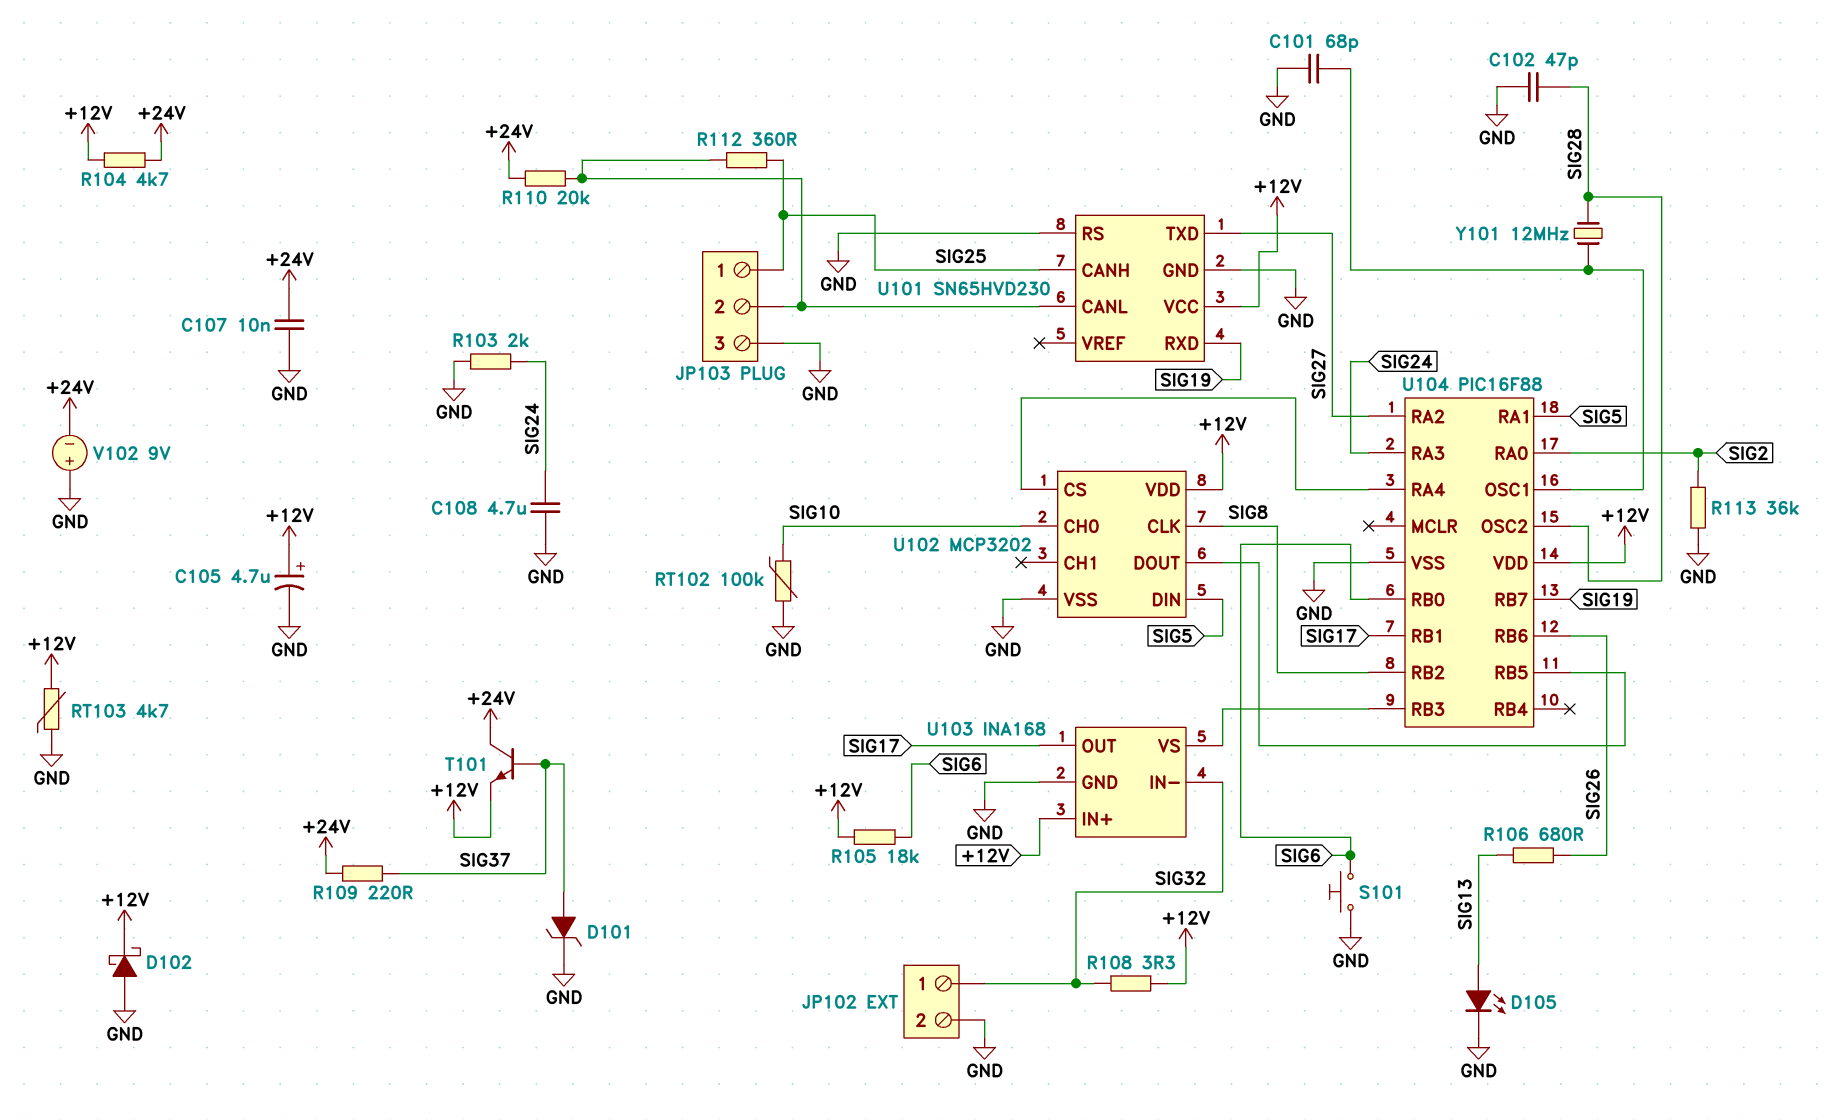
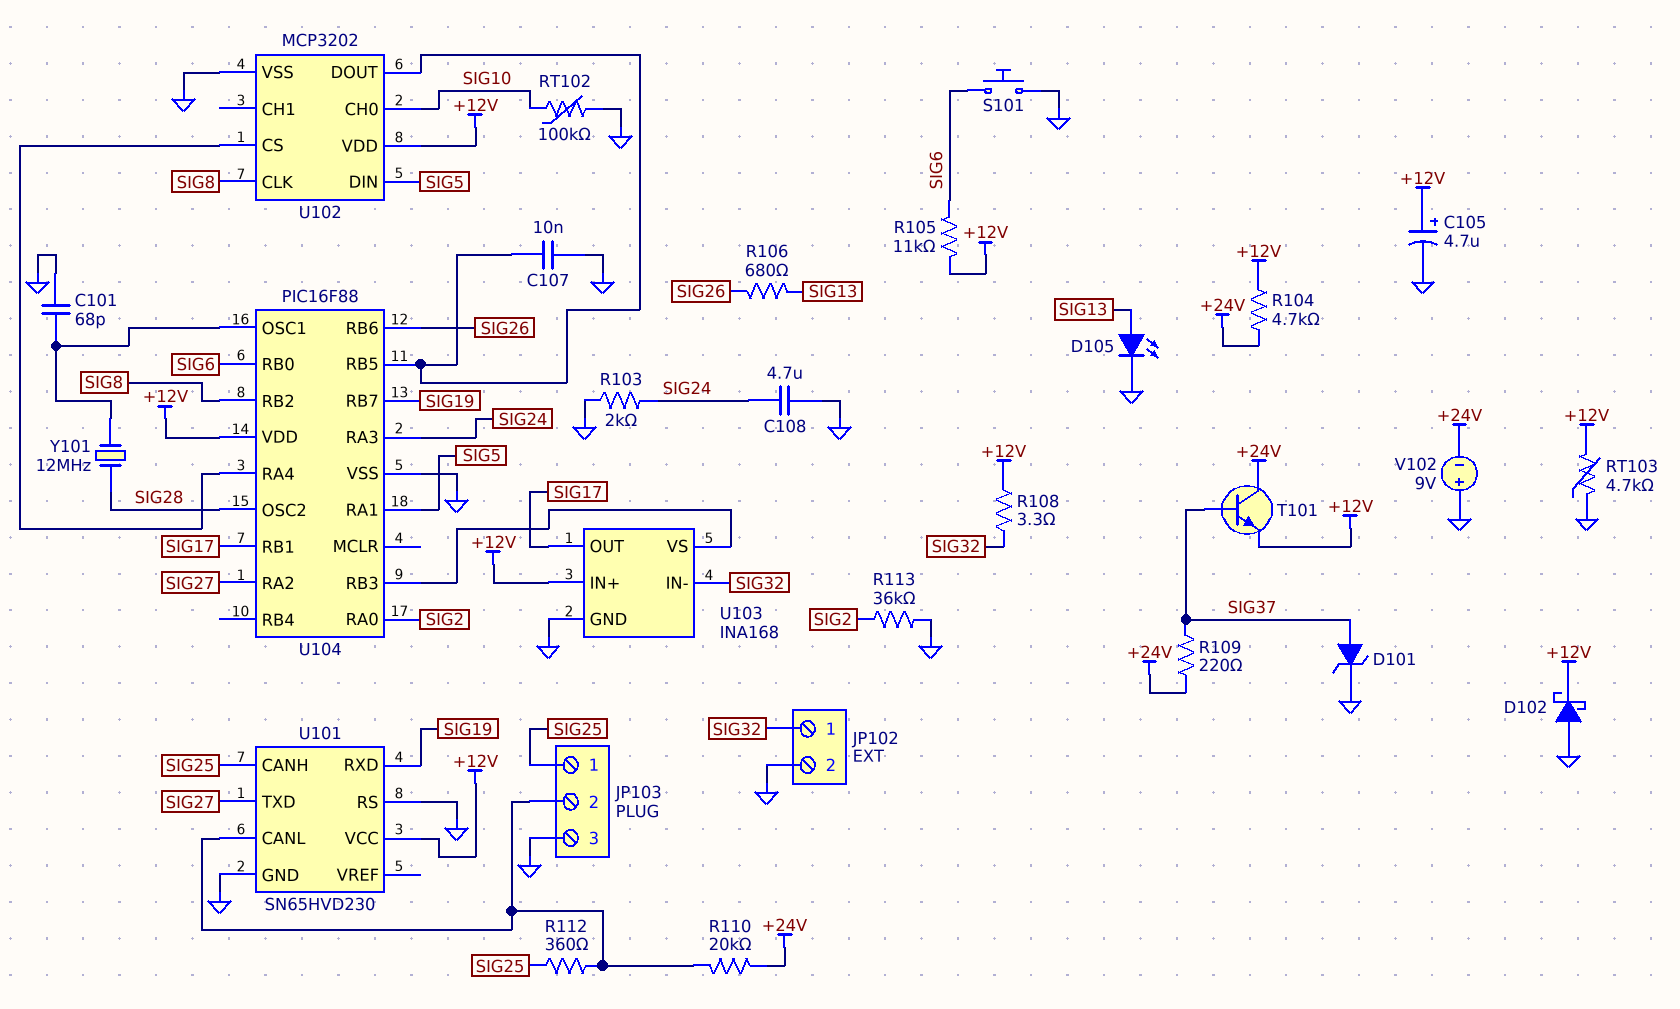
C102: 47pF (GND, SIG28) -> none
C107: 10nF (+24V, GND) -> 10nF (GND, U102/DOUT)
R105: 18k (+12V, SIG6) -> 11k (+12V, SIG6)

